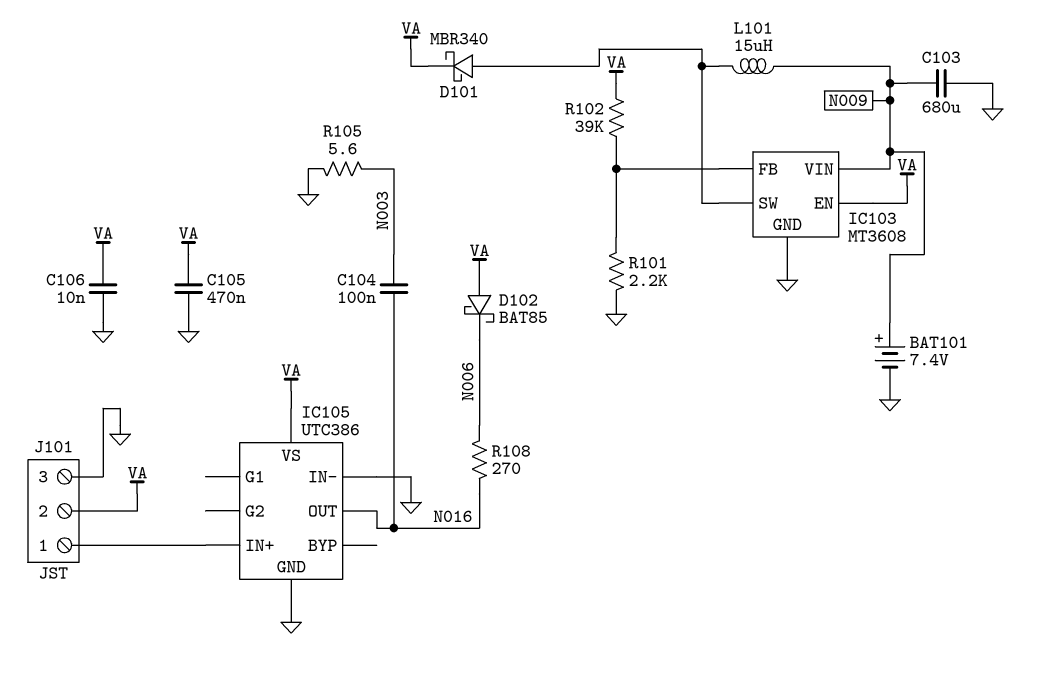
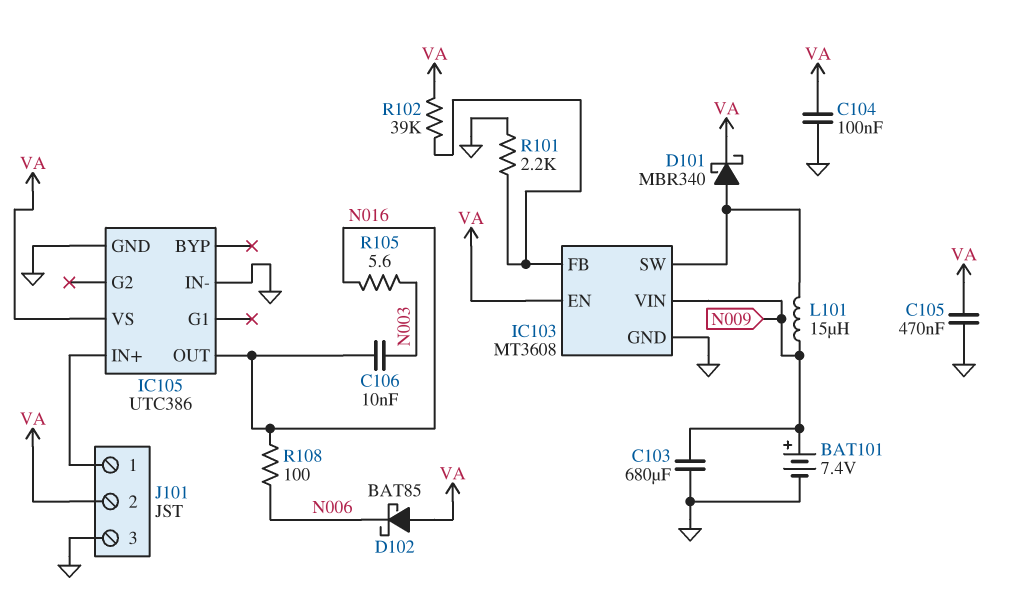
C104: 100nF (N003, N016) -> 100nF (GND, VA)
C106: 10nF (GND, VA) -> 10nF (N003, N016)
R105: 5.6 (GND, N003) -> 5.6 (N003, N016)
R108: 270 (N006, N016) -> 100 (N006, N016)

